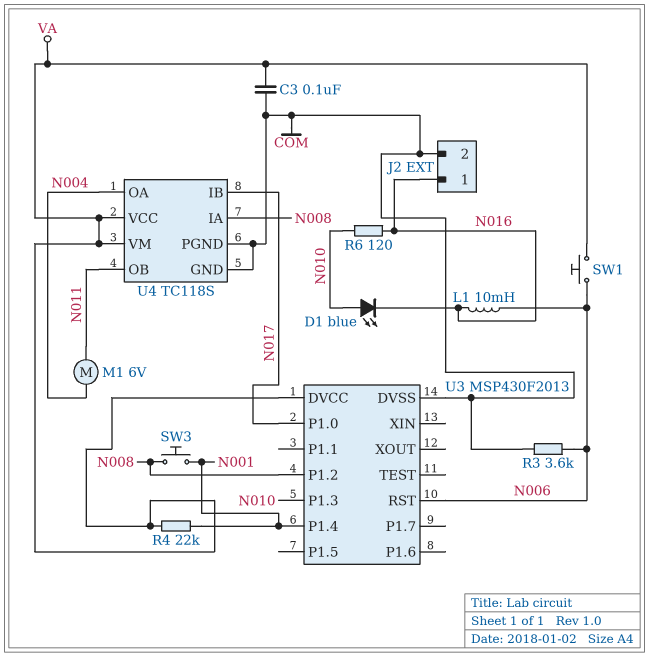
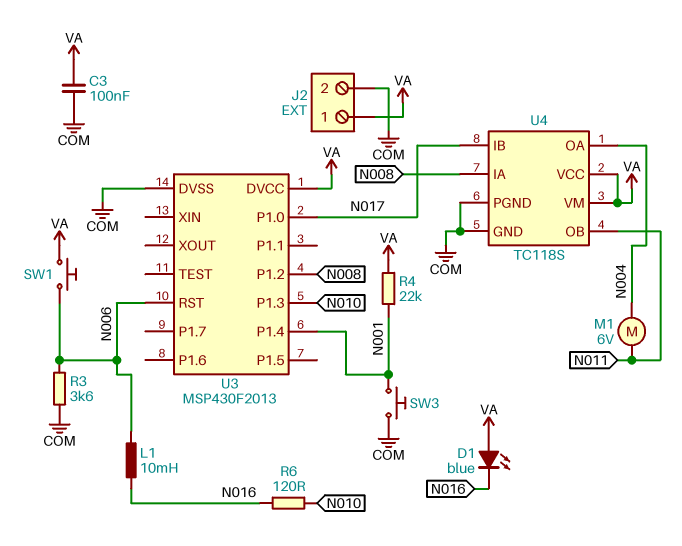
D1: LED blue (A N010, K N016) -> LED blue (A VA, K N016)
J2 pin 1: N016 -> VA
SW3: button (N001, N008) -> button (COM, N001)

